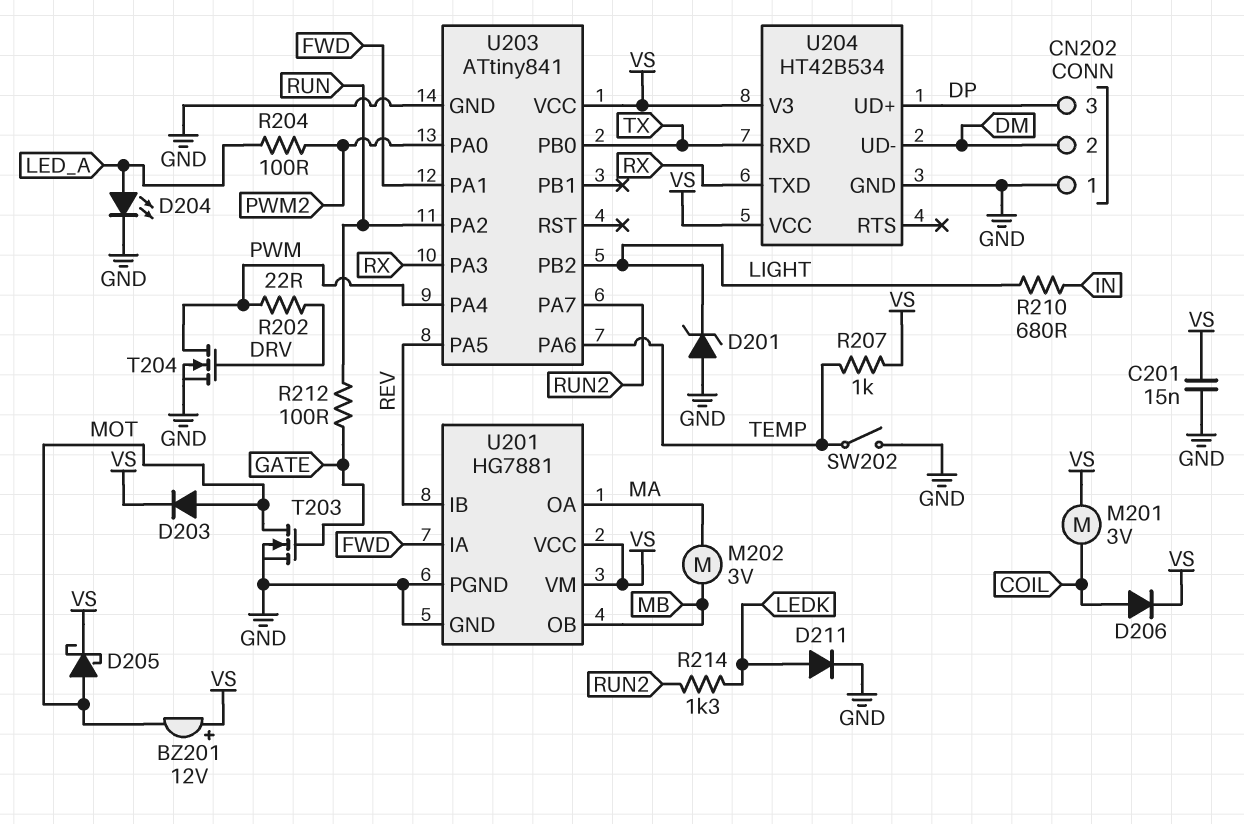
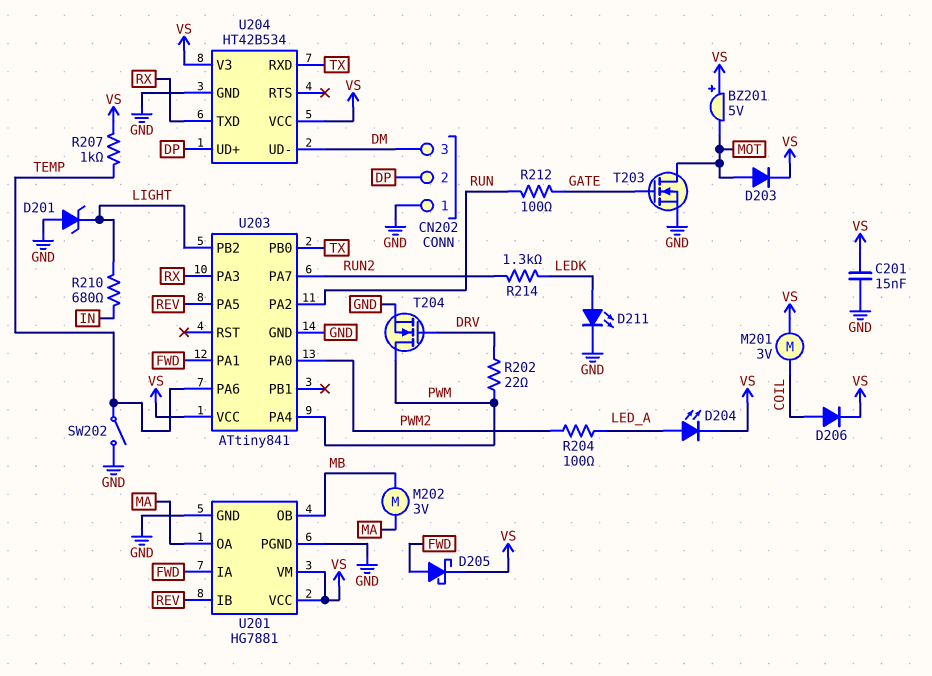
BZ201: buzzer 12V (plus VS, minus MOT) -> buzzer 5V (plus VS, minus MOT)
CN202 pin 2: DM -> DP
CN202 pin 3: DP -> DM
D204: LED (A LED_A, K GND) -> LED (A LED_A, K VS)
D205: schottky (A MOT, K VS) -> schottky (A FWD, K VS)
D211: diode (A LEDK, K GND) -> LED (A LEDK, K GND)

